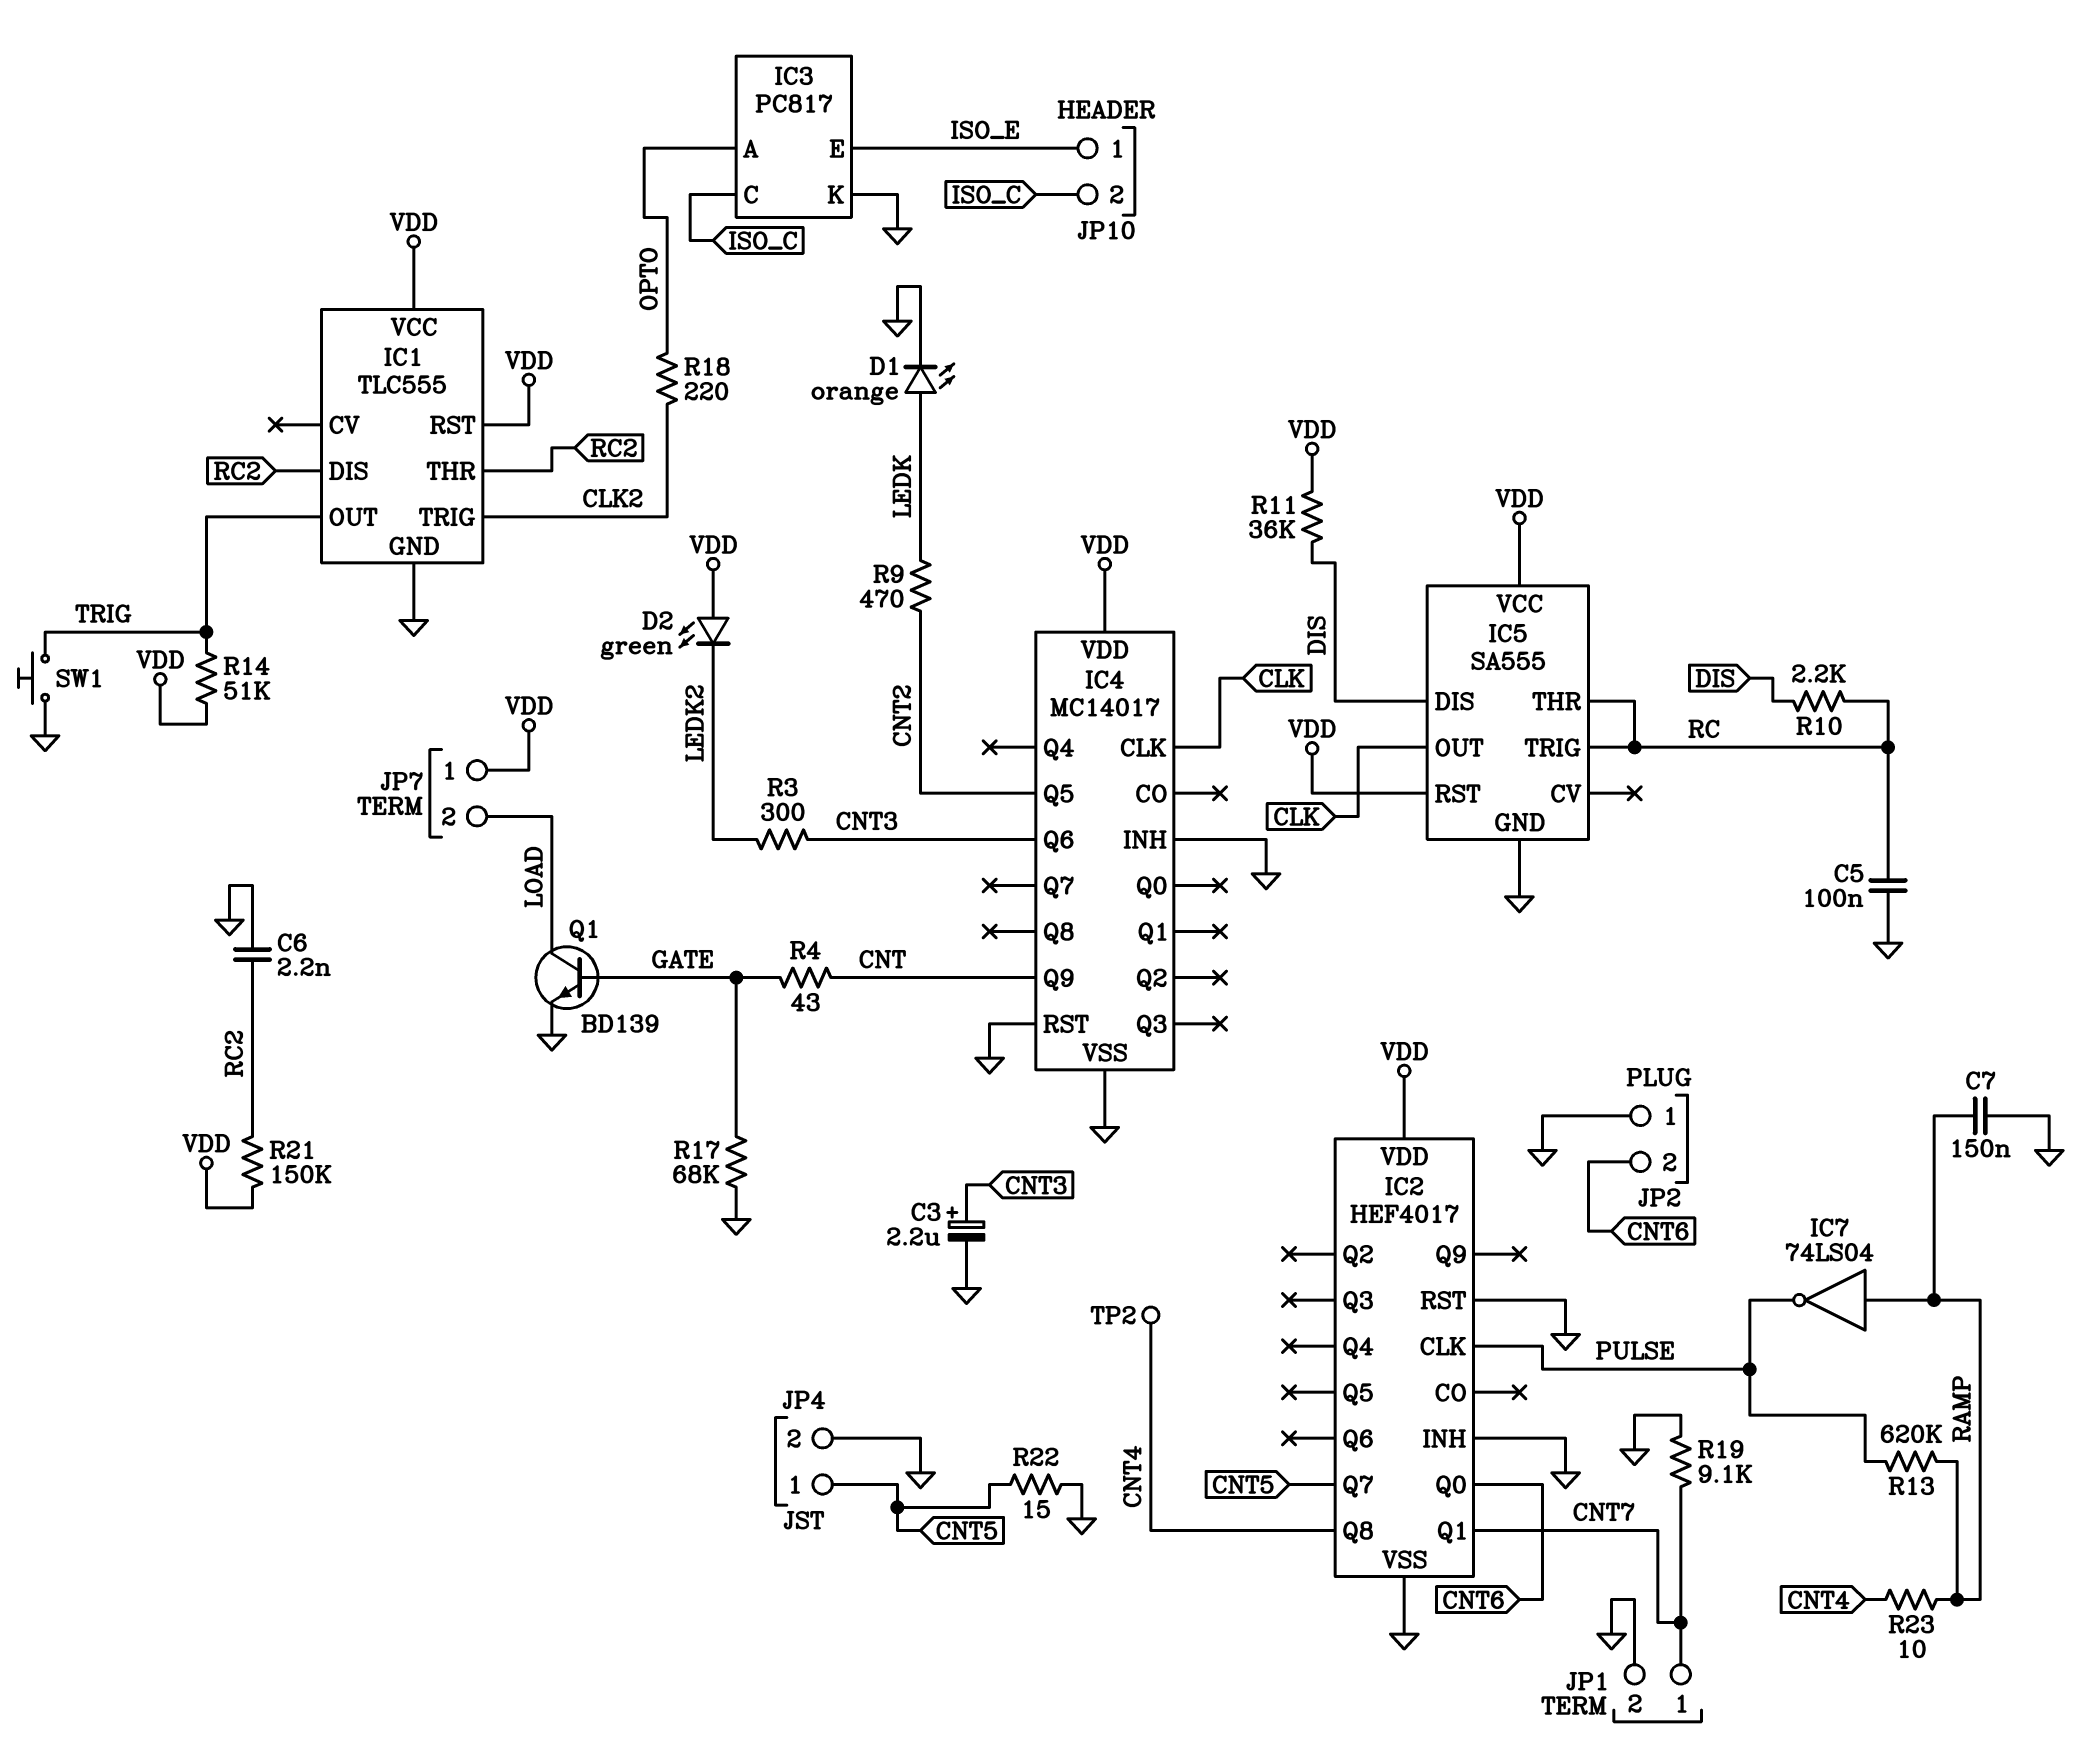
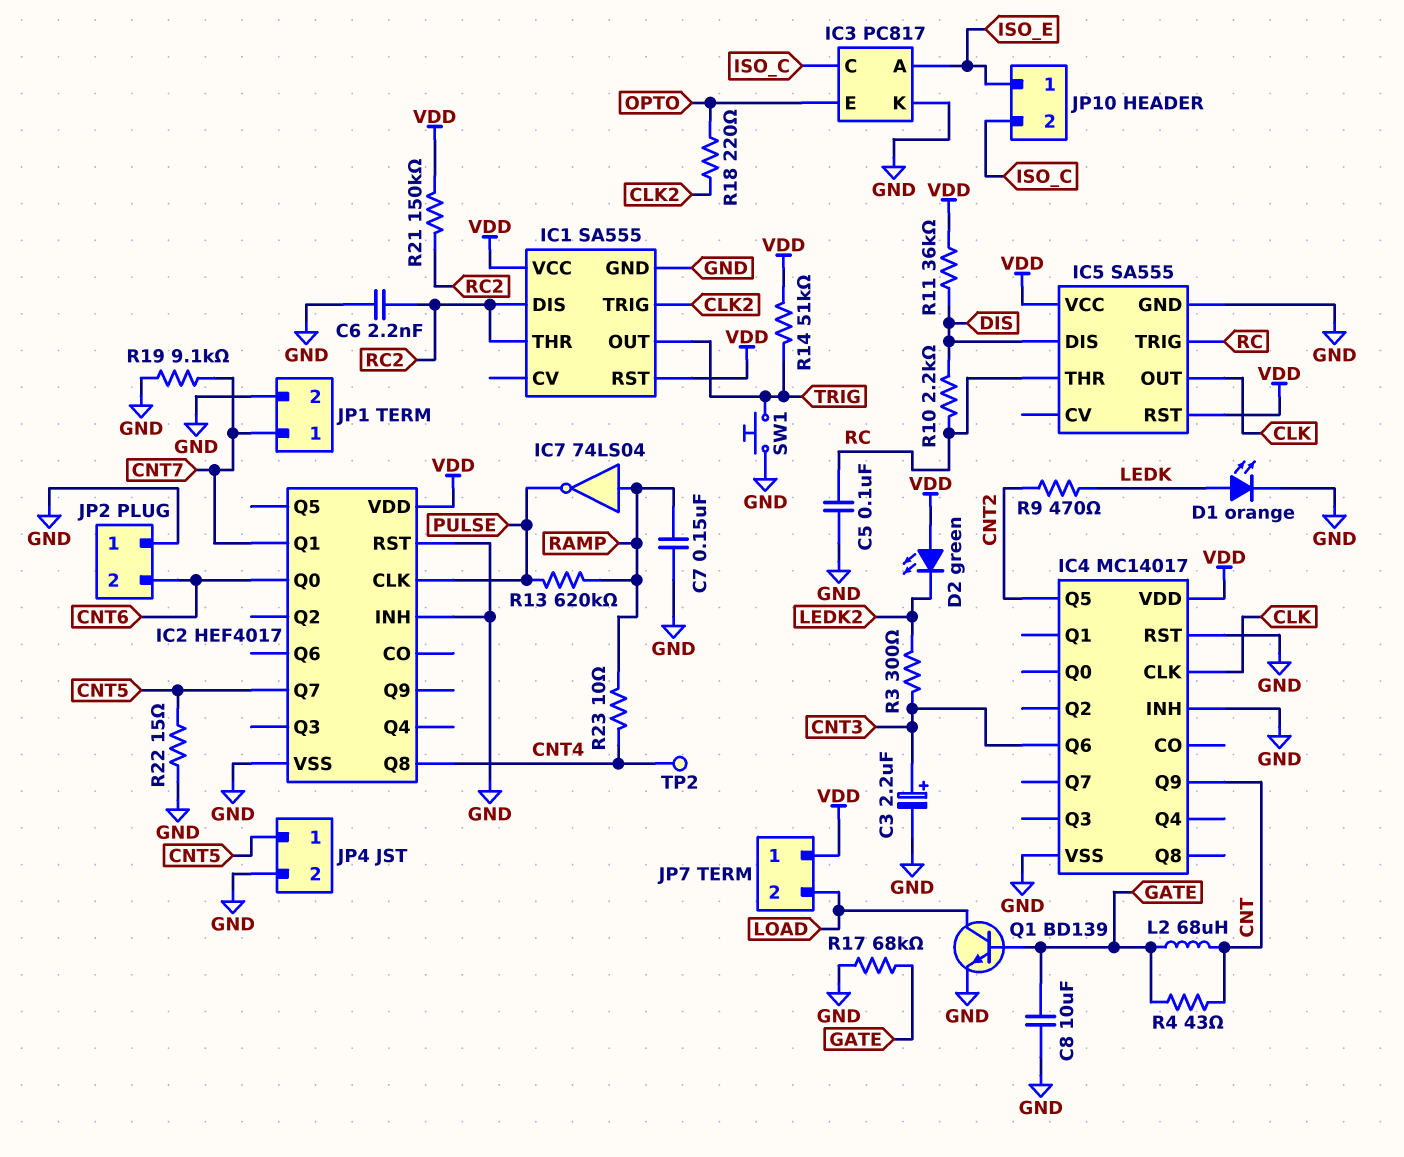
C8: none -> 10uF (GATE, GND)
IC1: TLC555 -> SA555
IC3 pin A: OPTO -> ISO_E
IC3 pin E: ISO_E -> OPTO
L2: none -> 68uH (CNT, GATE)

